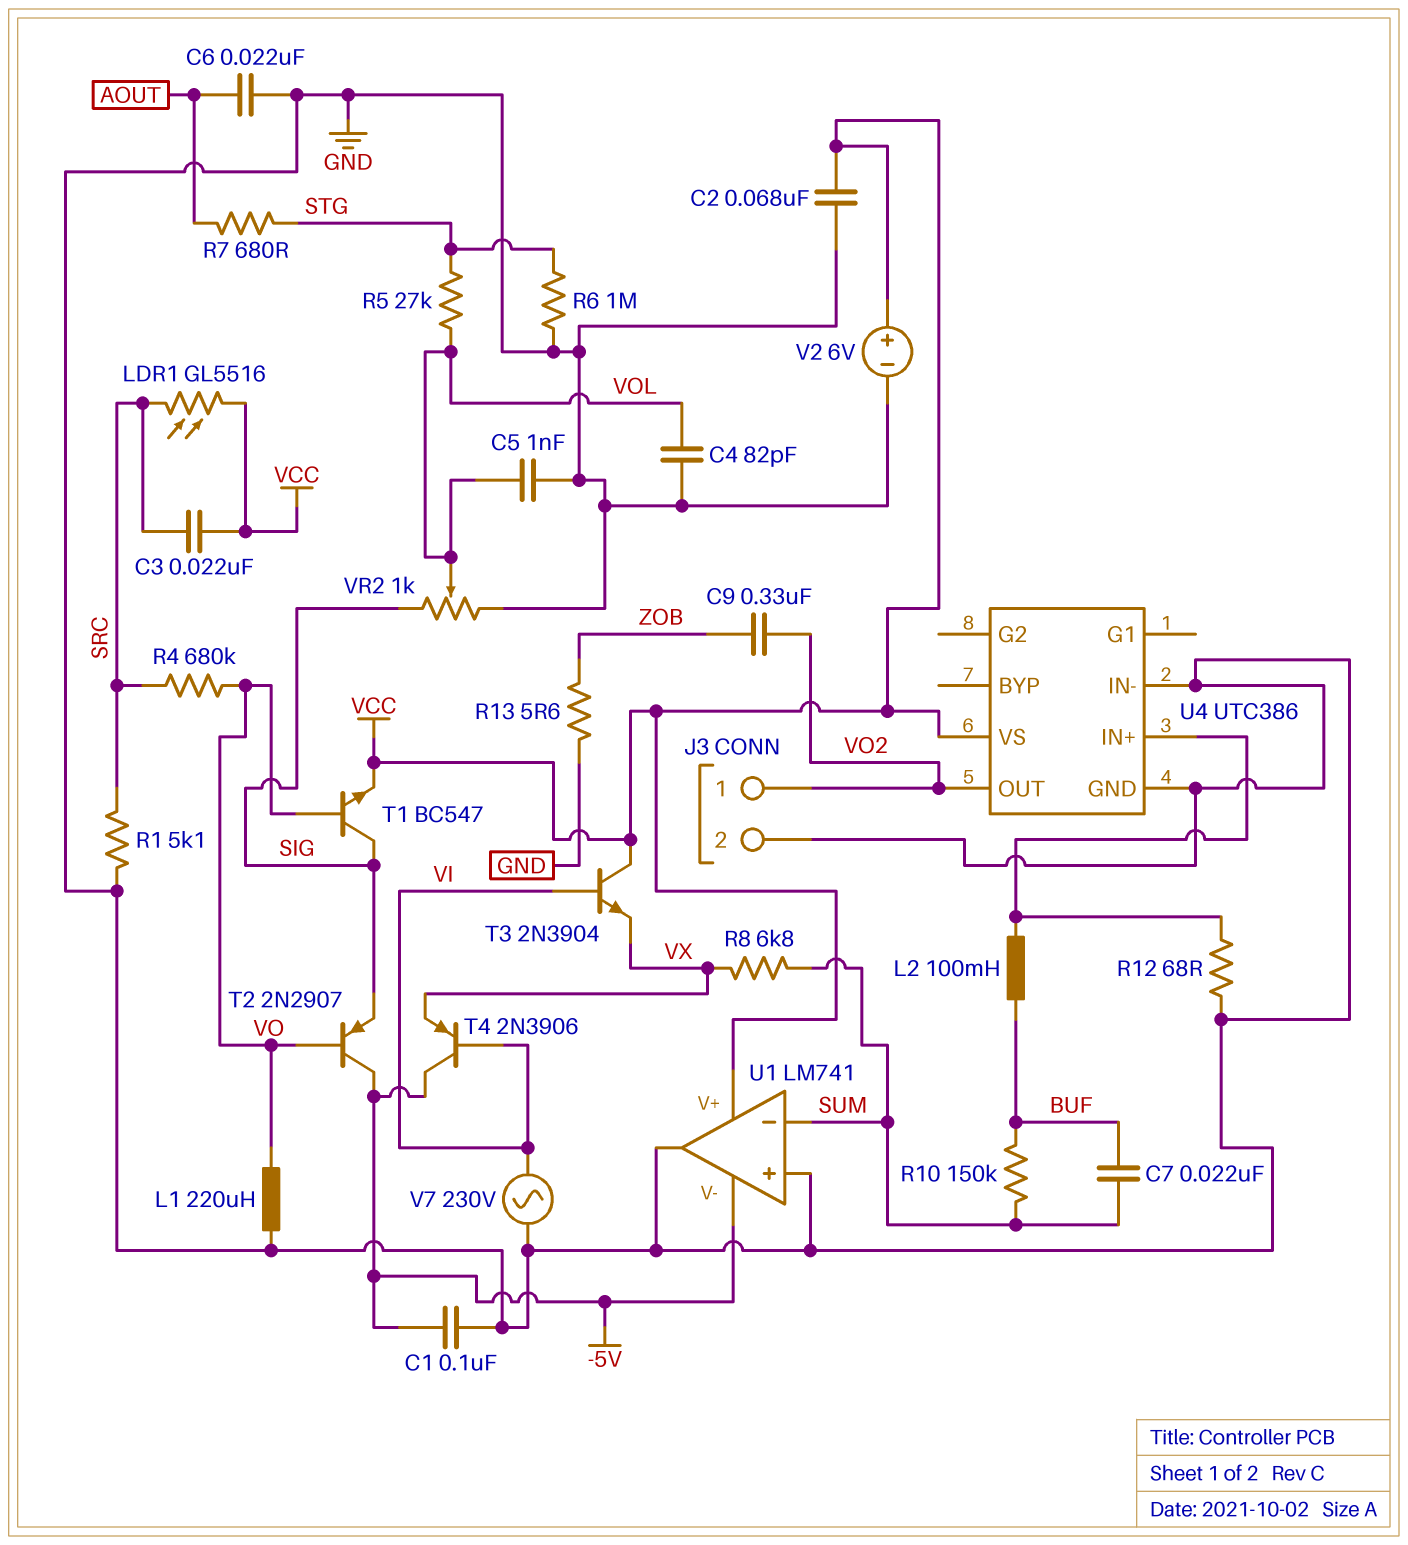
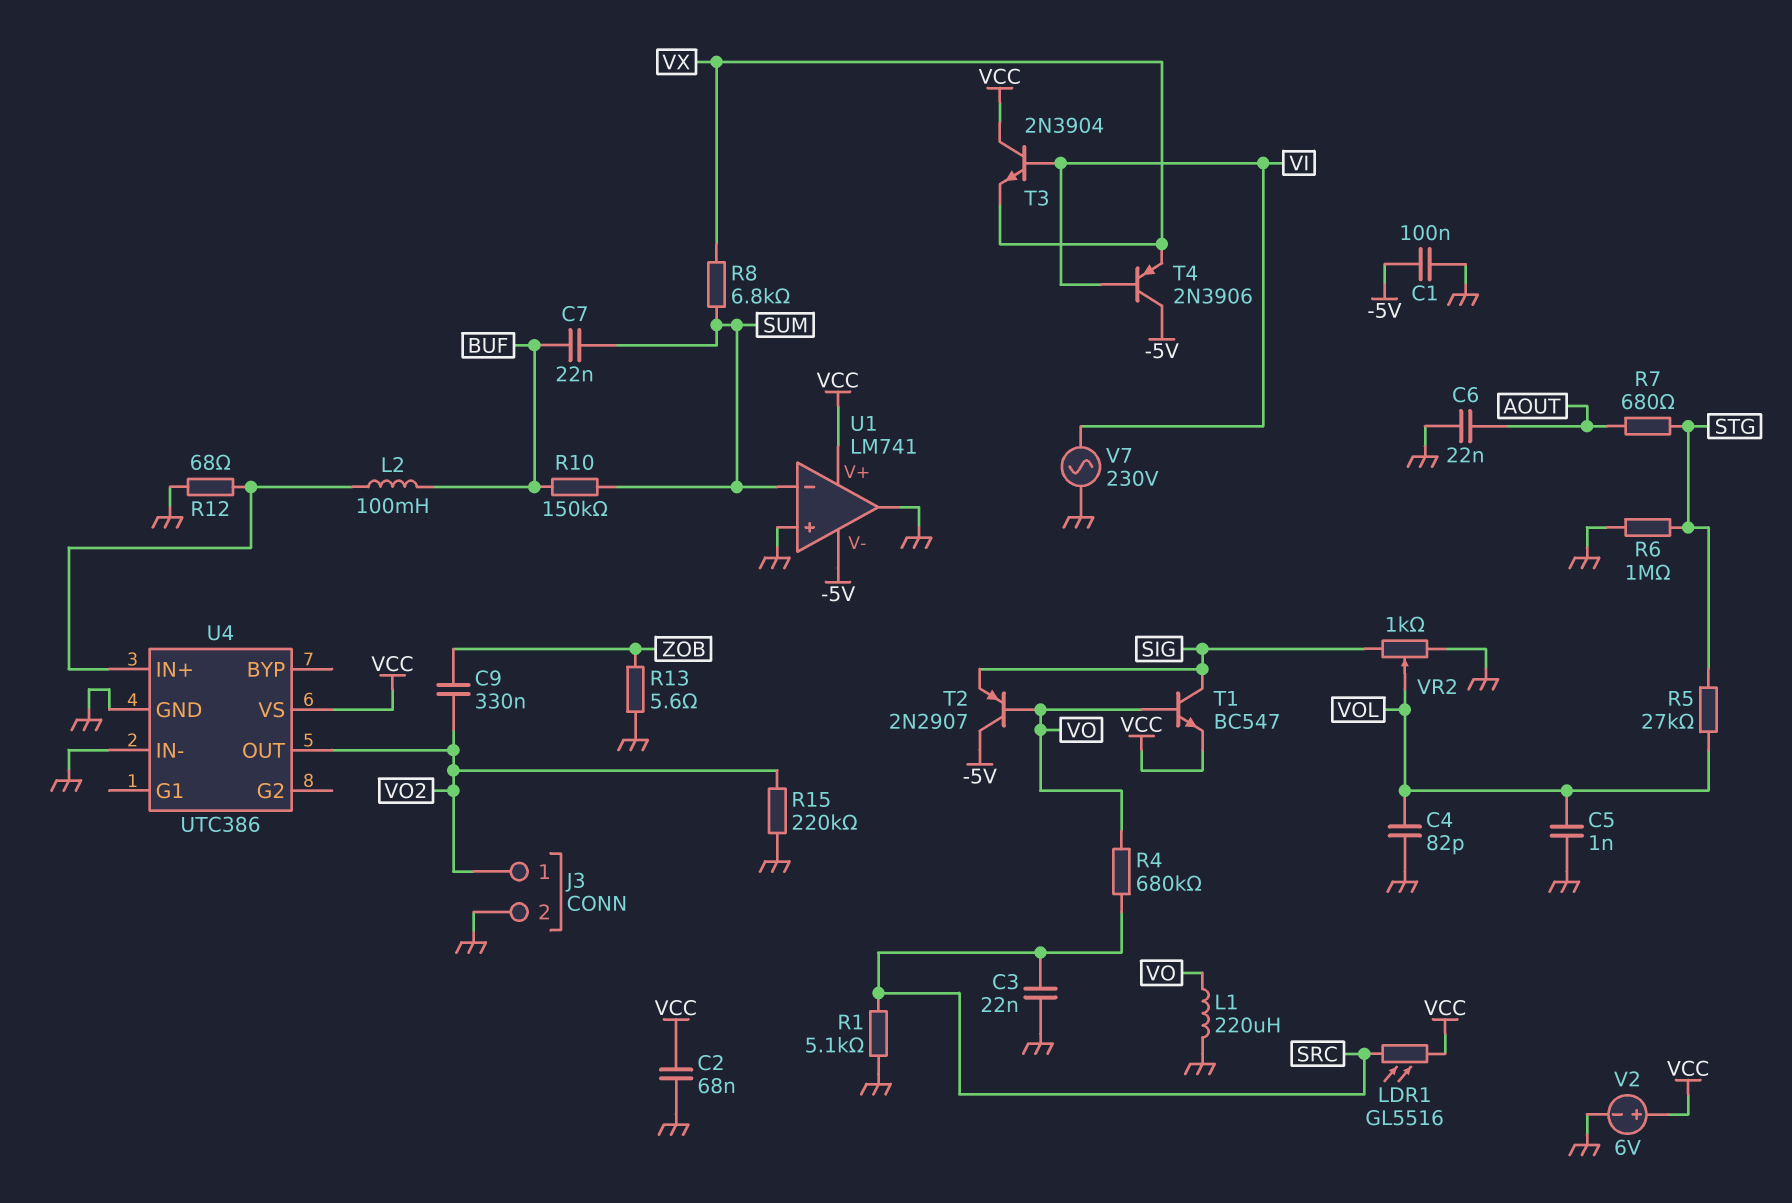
C3: 22nF (SRC, VCC) -> 22nF (GND, SRC)
R15: none -> 220k (GND, VO2)

